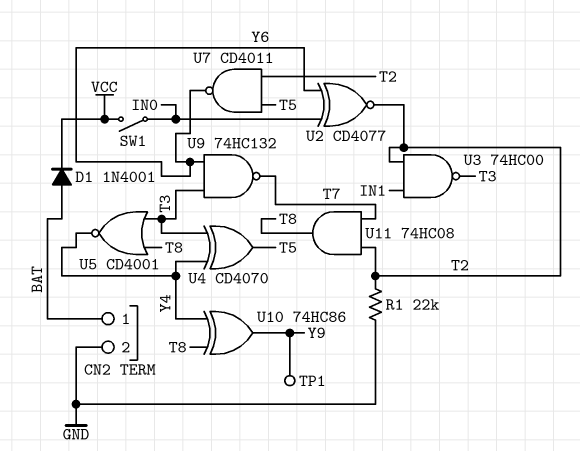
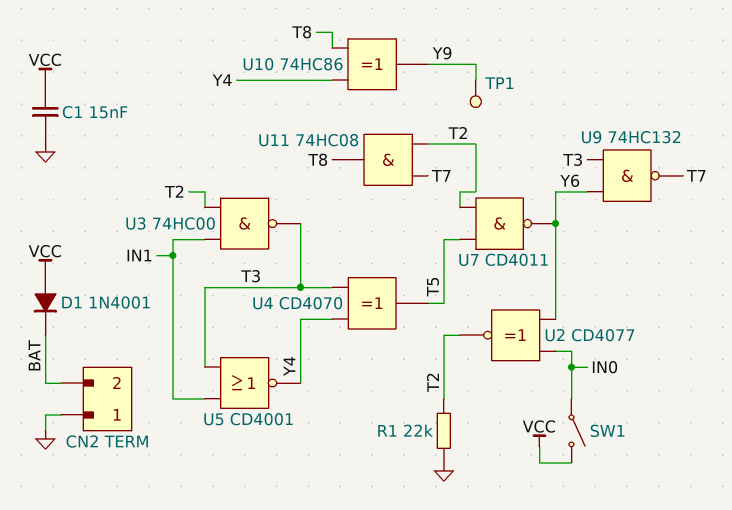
C1: none -> 15nF (GND, VCC)
CN2 pin 1: BAT -> GND
CN2 pin 2: GND -> BAT
D1: diode 1N4001 (A BAT, K VCC) -> diode 1N4001 (A VCC, K BAT)
U5: NOR CD4001 (in T3, in T8, out Y4) -> NOR CD4001 (in IN1, in T3, out Y4)

